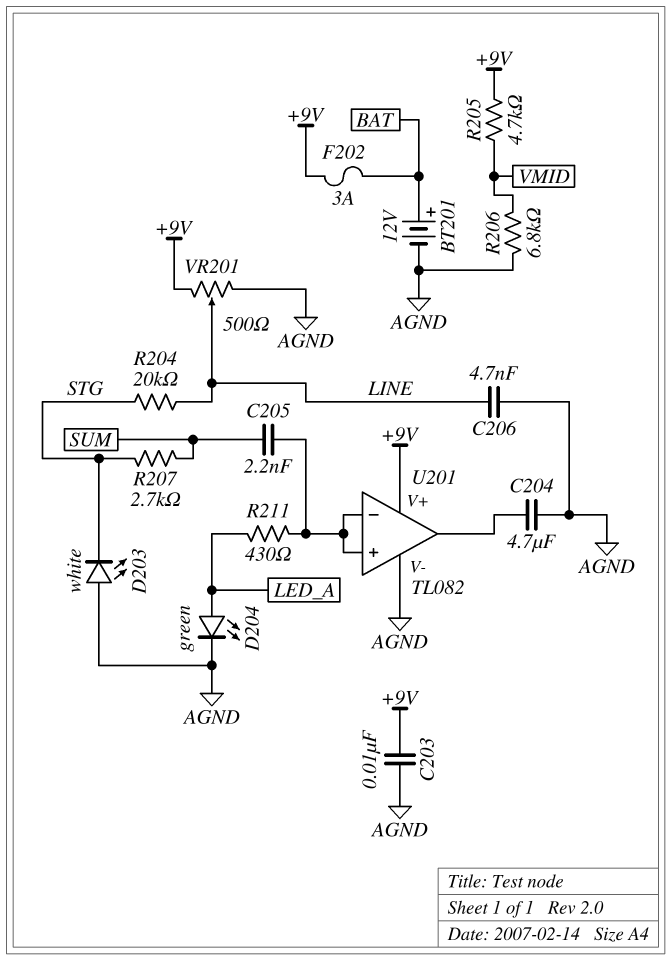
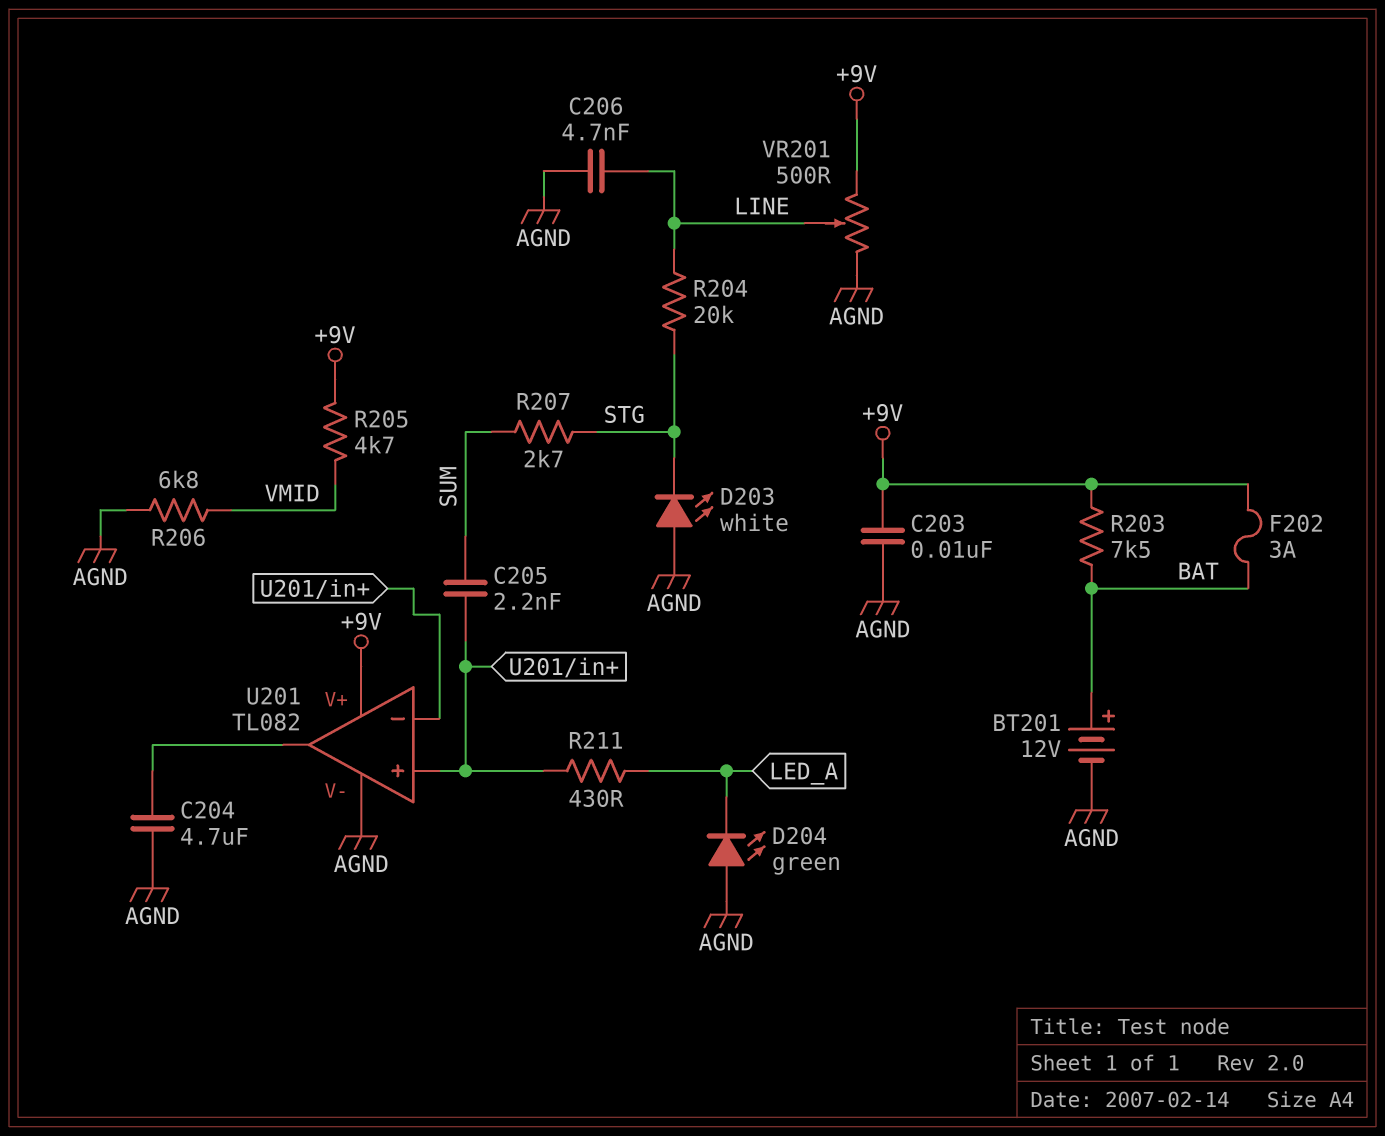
D204: LED green (A LED_A, K AGND) -> LED green (A AGND, K LED_A)
R203: none -> 7.5k (+9V, BAT)

